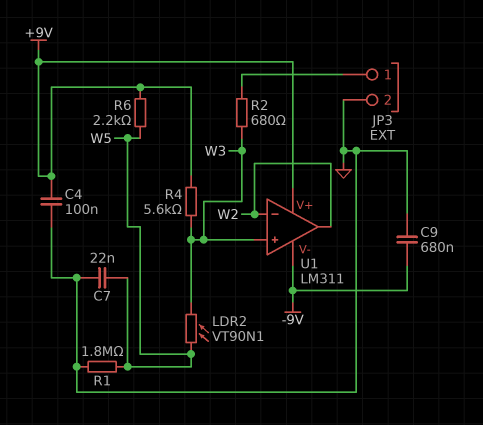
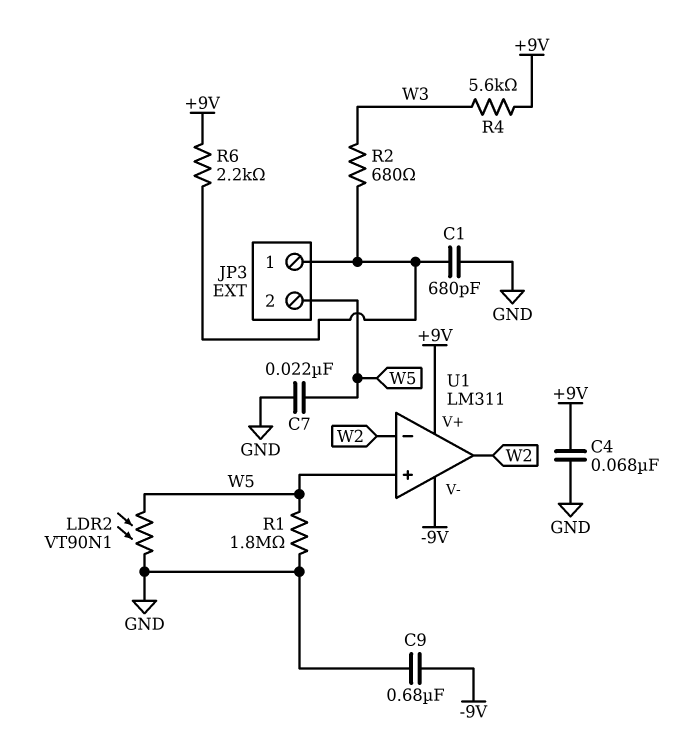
C1: none -> 680pF (GND, JP3/1)
C4: 100nF (+9V, GND) -> 68nF (+9V, GND)
JP3 pin 2: GND -> W5
LDR2: VT90N1 (W3, W5) -> VT90N1 (GND, W5)
R6: 2.2k (+9V, W5) -> 2.2k (+9V, JP3/1)
U1 pin in+: W3 -> W5

